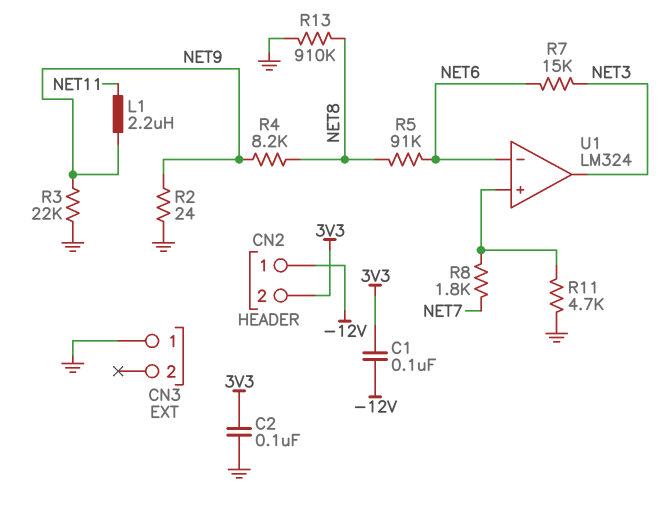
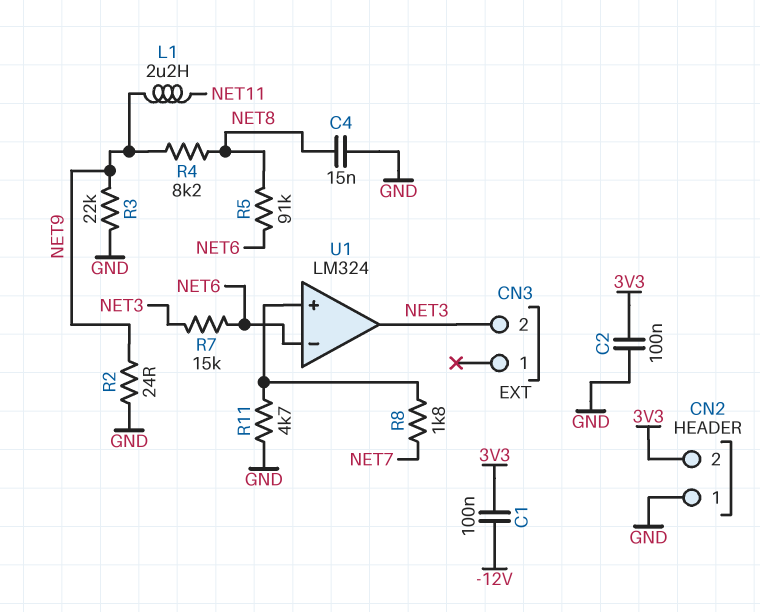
C4: none -> 15nF (GND, NET8)
CN2 pin 1: -12V -> GND
CN3 pin 1: GND -> none
CN3 pin 2: none -> NET3
R13: 910k (GND, NET8) -> none

